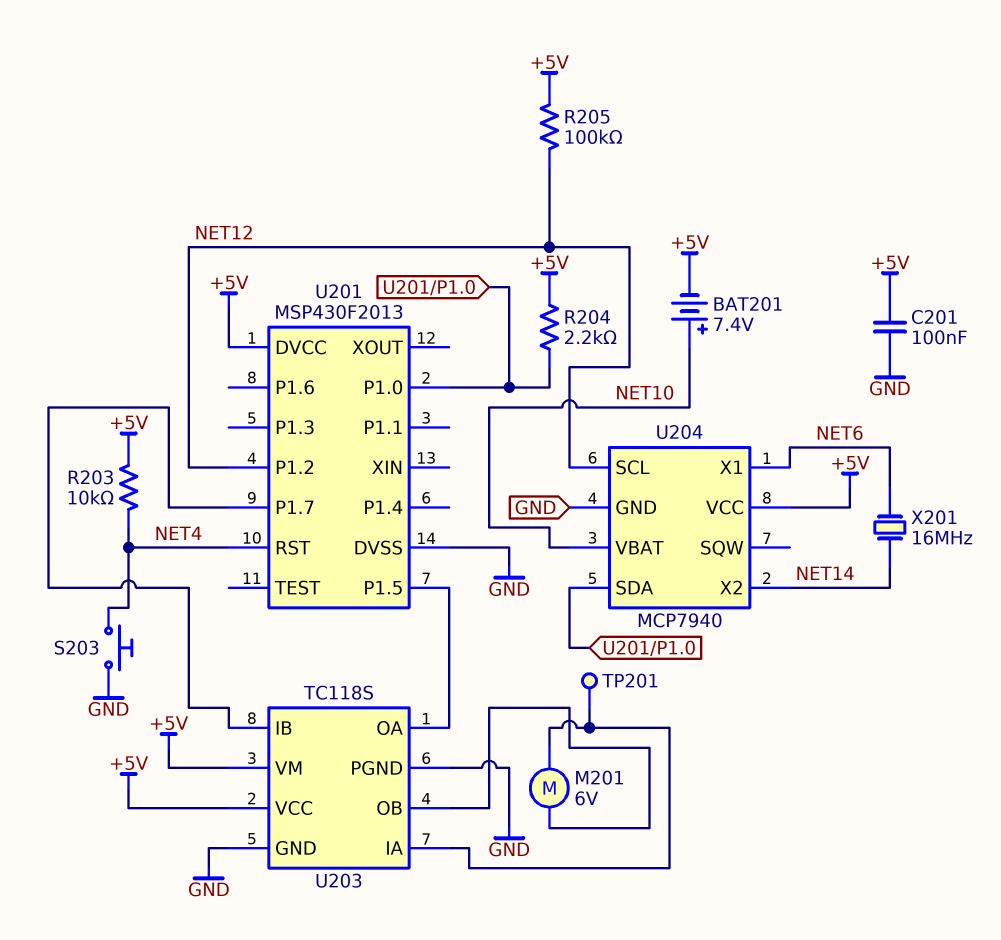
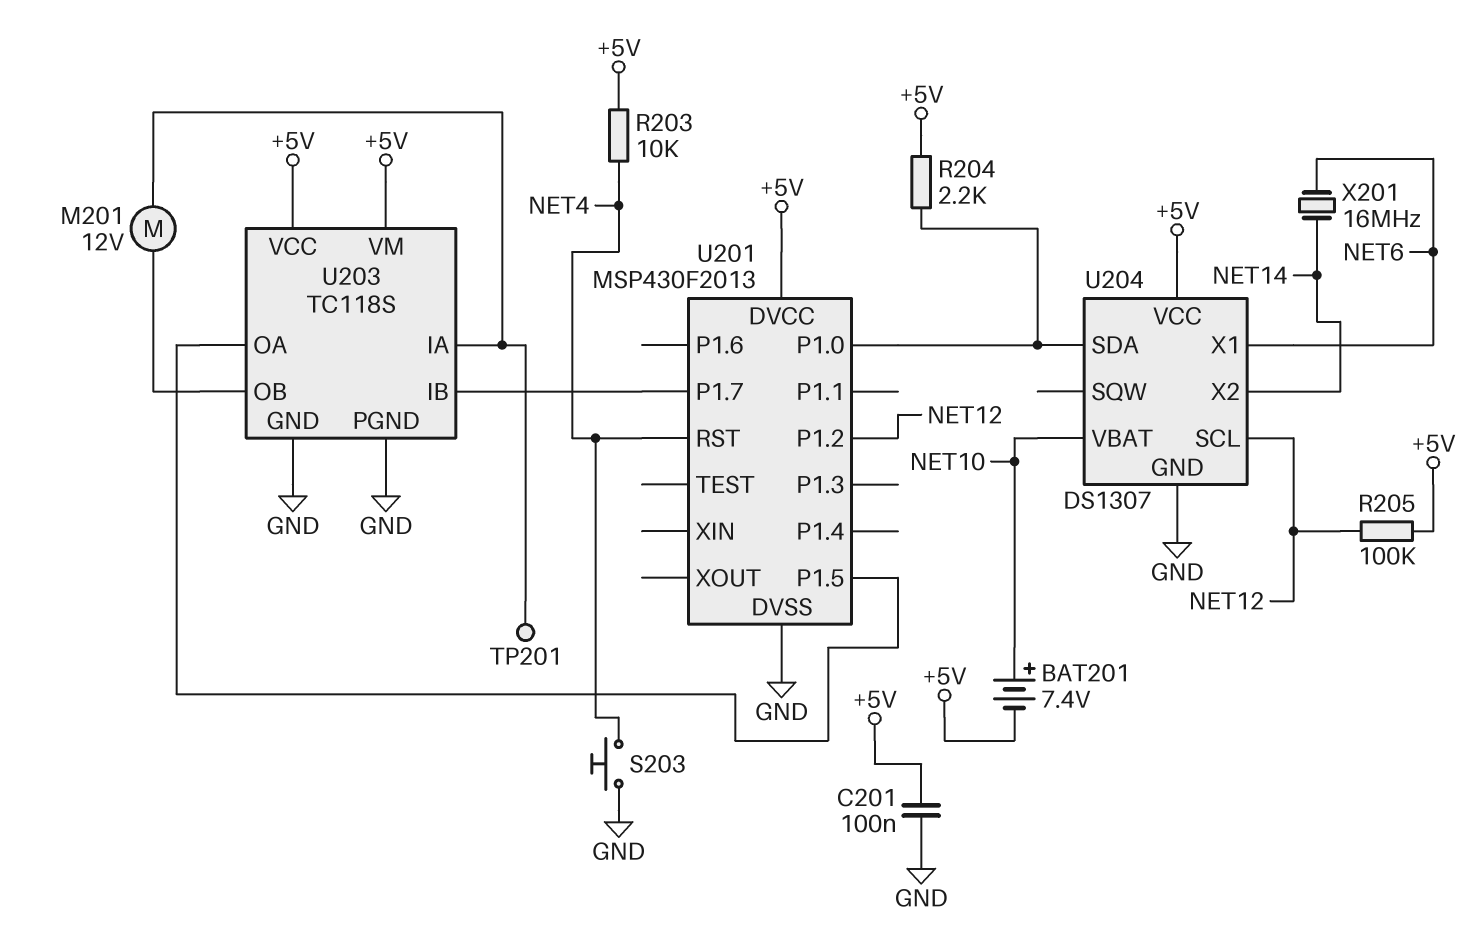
M201: motor 6V (U203/IA, U203/OB) -> motor 12V (U203/IA, U203/OB)
U204: MCP7940 -> DS1307

